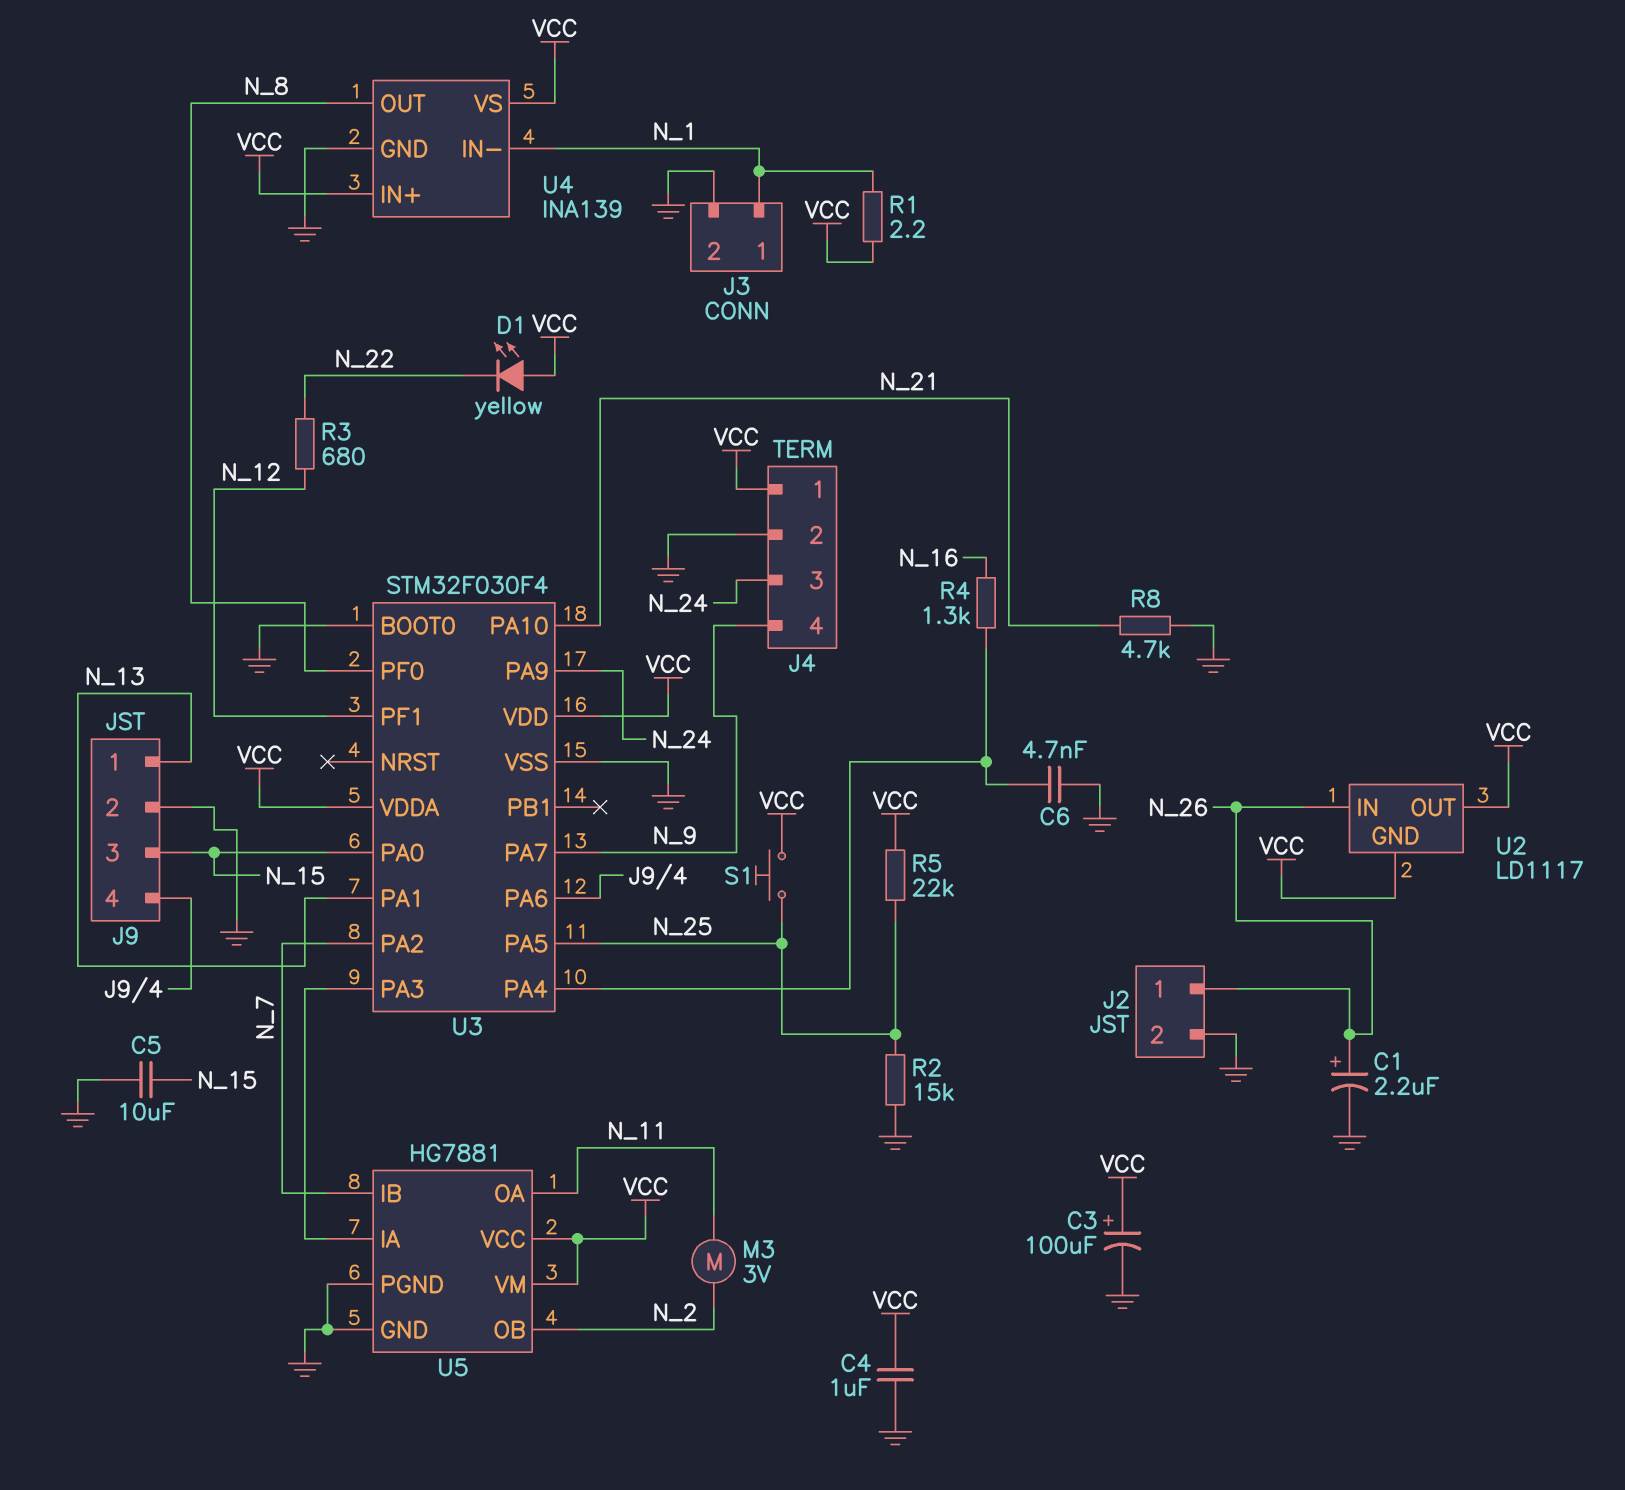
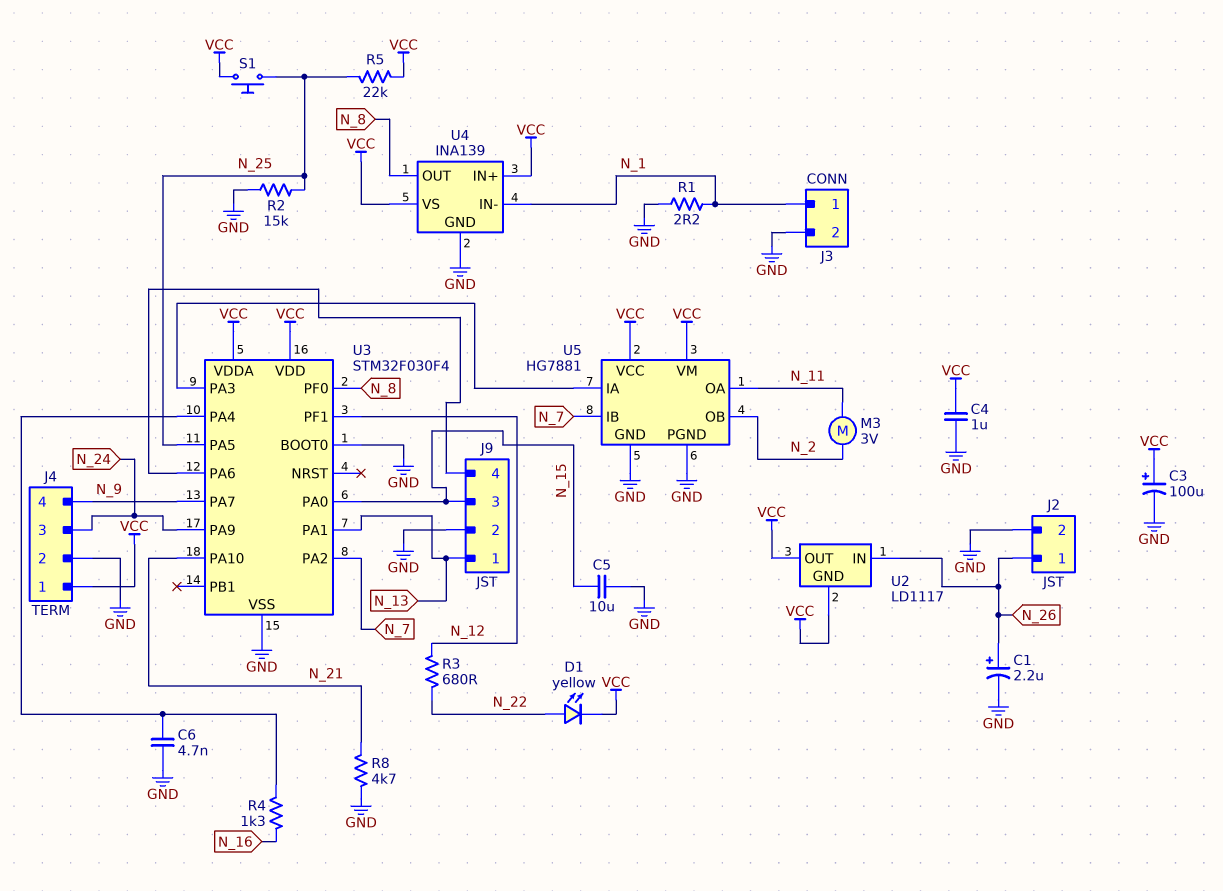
D1: LED yellow (A VCC, K N_22) -> LED yellow (A N_22, K VCC)
R1: 2.2 (N_1, VCC) -> 2.2 (GND, N_1)

